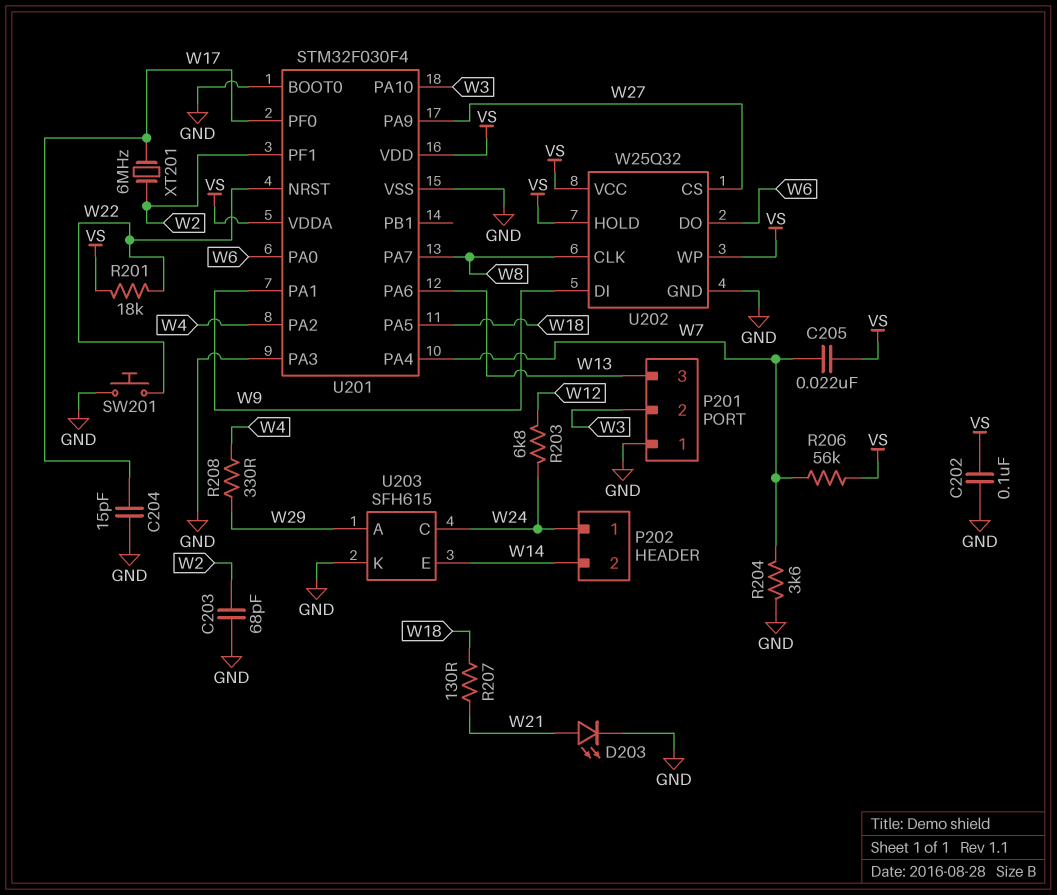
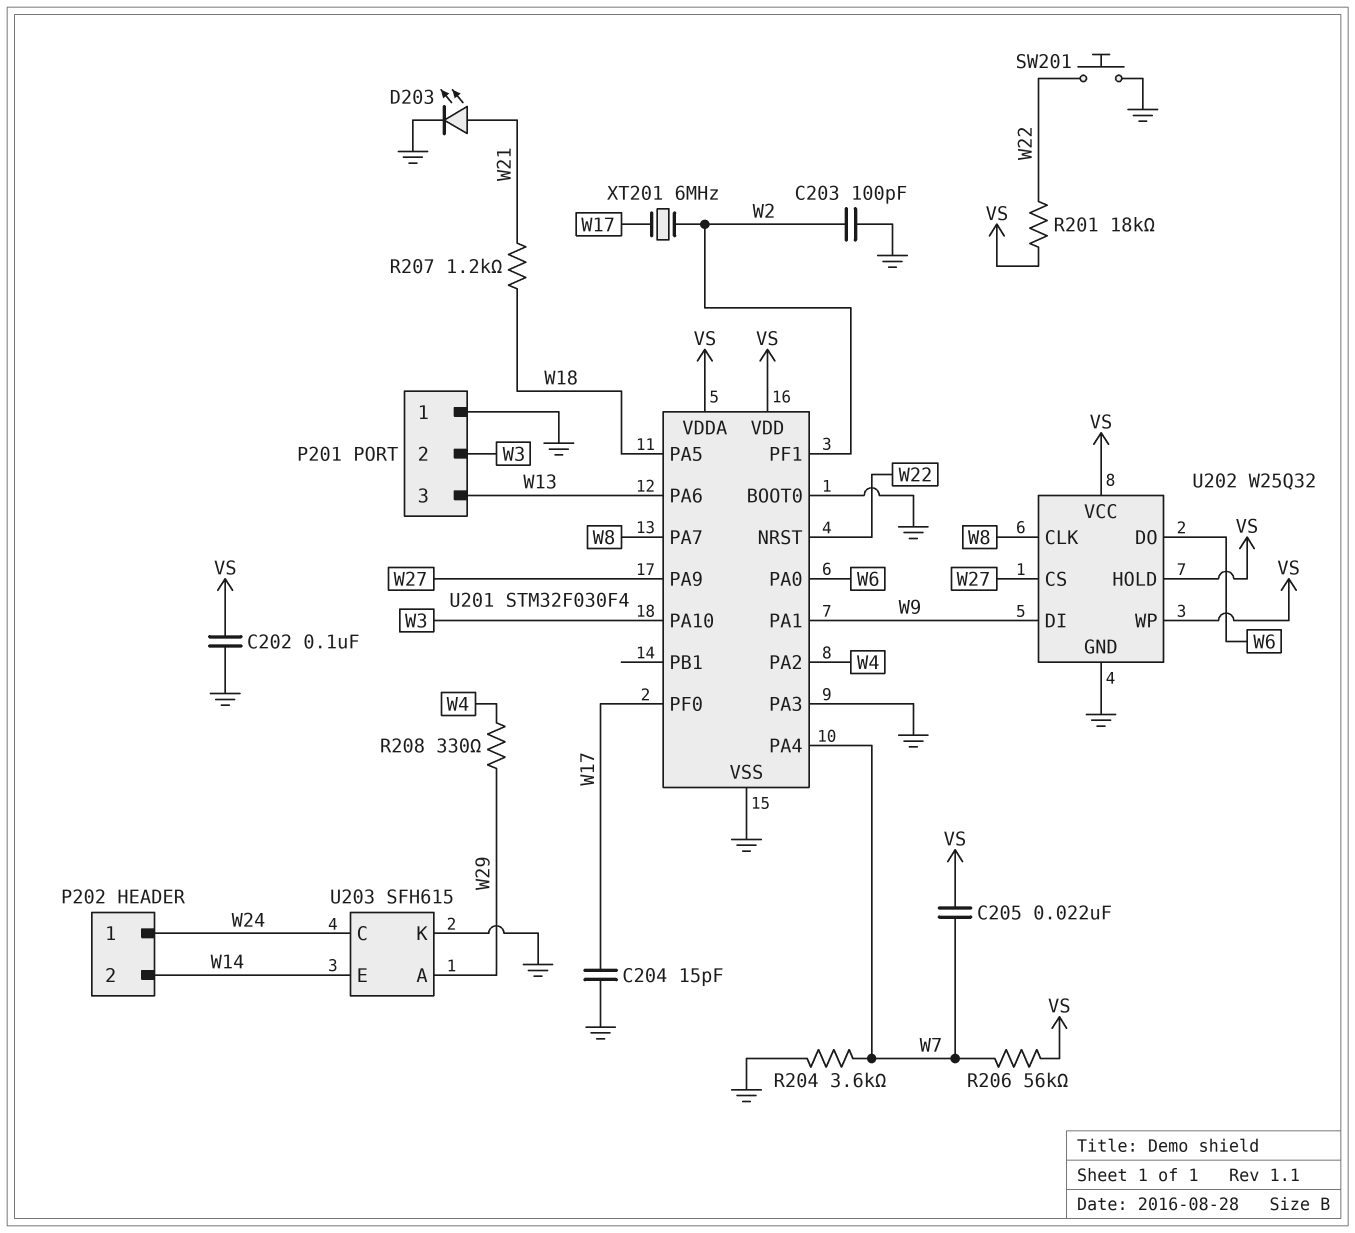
C203: 68pF (GND, W2) -> 100pF (GND, W2)
R203: 6.8k (W12, W24) -> none
R207: 130 (W18, W21) -> 1.2k (W18, W21)

